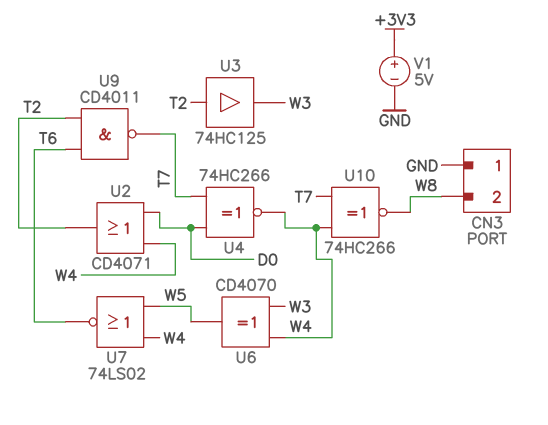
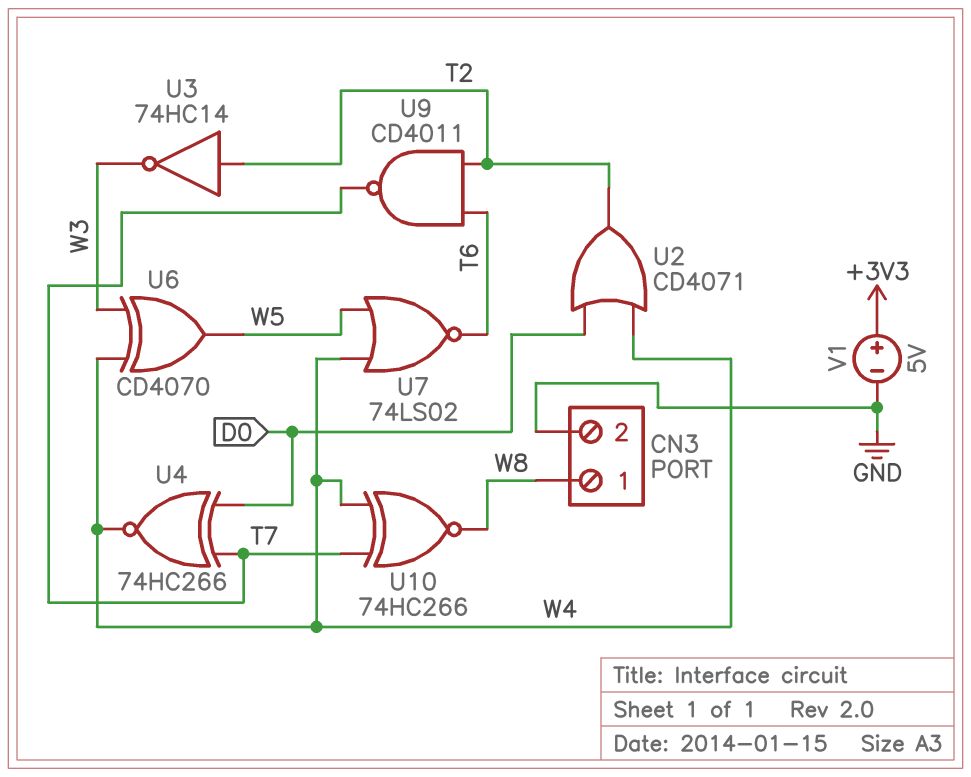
CN3 pin 1: GND -> W8
CN3 pin 2: W8 -> GND
U3: buffer 74HC125 (in T2, out W3) -> NOT 74HC14 (in T2, out W3)

